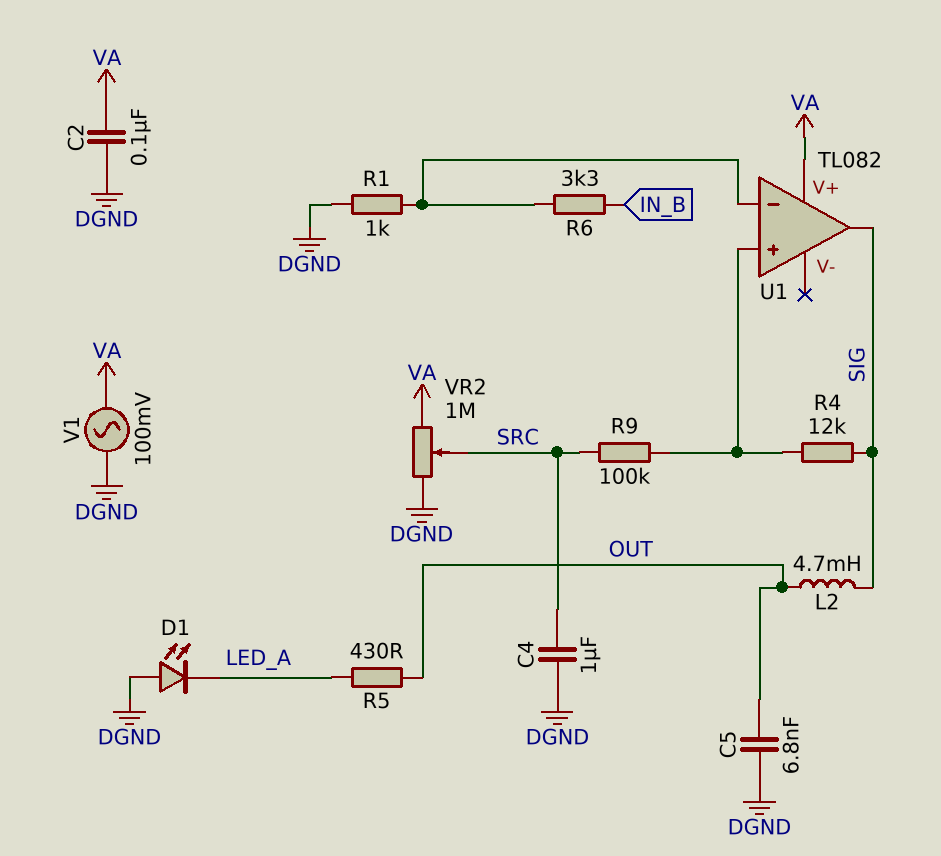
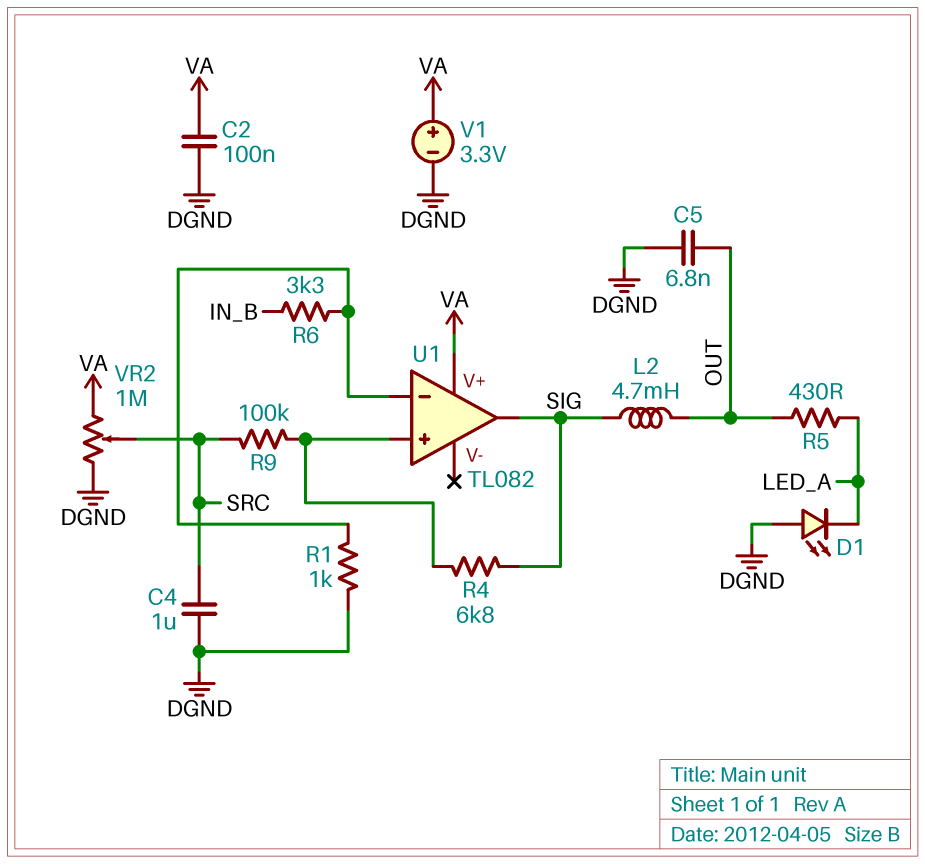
R4: 12k (SIG, U1/in+) -> 6.8k (SIG, U1/in+)
V1: AC 100mV (DGND, VA) -> 3.3V (plus VA, minus DGND)

